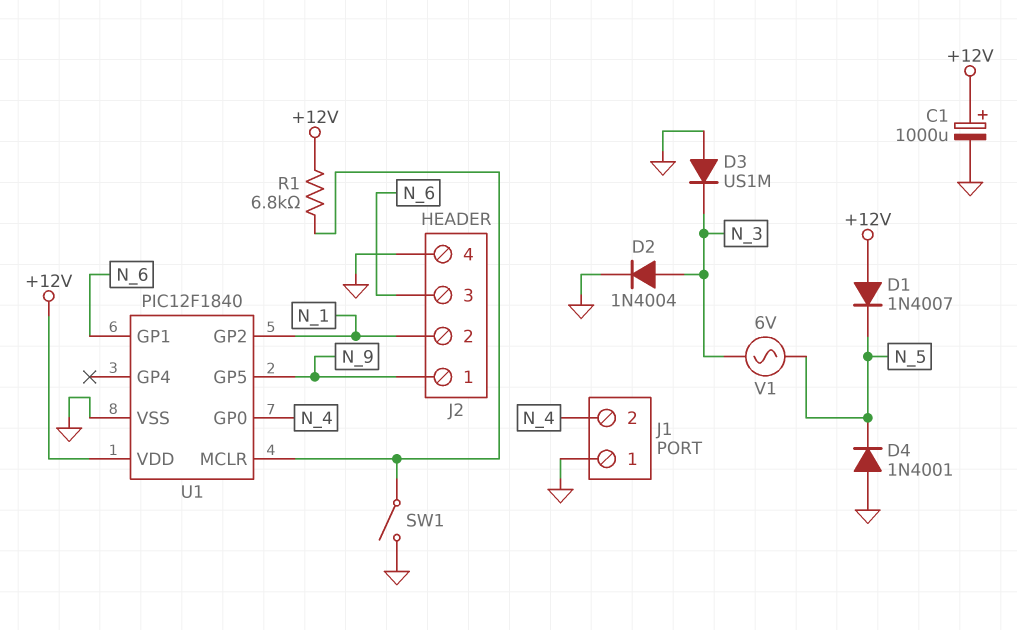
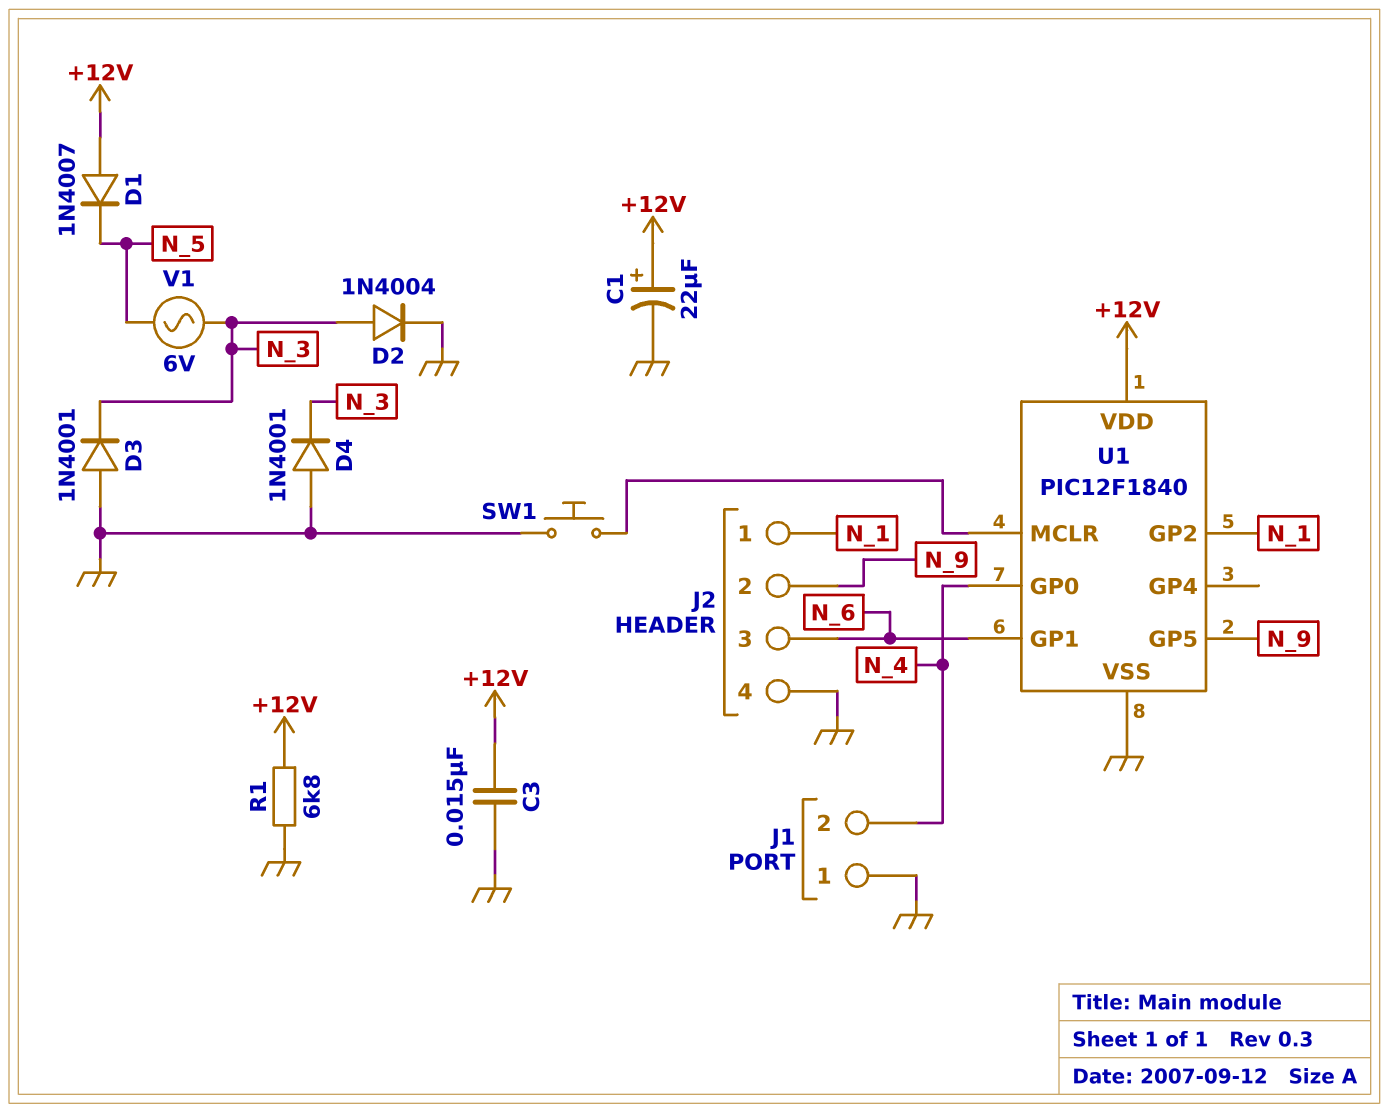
C1: 1000uF (plus +12V, minus GND) -> 22uF (plus +12V, minus GND)
C3: none -> 15nF (+12V, GND)
D3: diode US1M (A GND, K N_3) -> diode 1N4001 (A GND, K N_3)
D4: diode 1N4001 (A GND, K N_5) -> diode 1N4001 (A GND, K N_3)
J2 pin 1: N_9 -> N_1
J2 pin 2: N_1 -> N_9
R1: 6.8k (+12V, U1/MCLR) -> 6.8k (+12V, GND)
SW1: switch (GND, U1/MCLR) -> button (GND, U1/MCLR)

